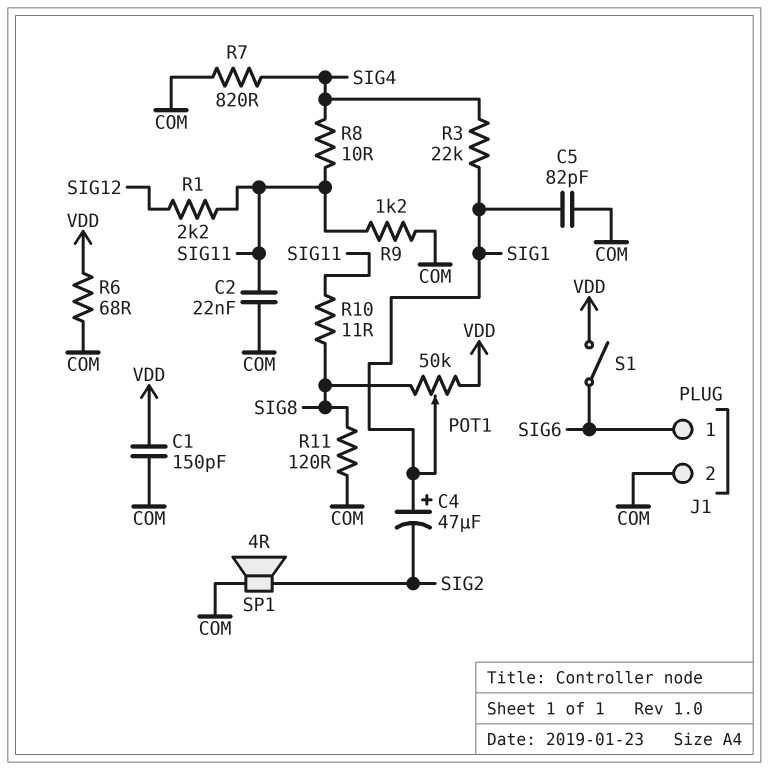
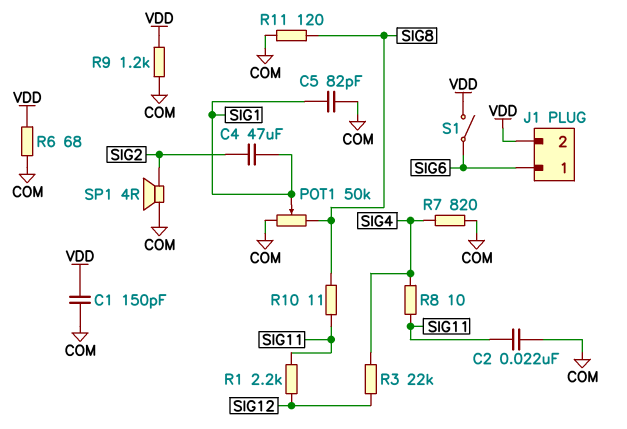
C4: 47uF (plus SIG1, minus SIG2) -> 47uF (SIG1, SIG2)
J1 pin 2: COM -> VDD
POT1: 50k (SIG8, VDD, wiper SIG1) -> 50k (COM, SIG8, wiper SIG1)
R3: 22k (SIG1, SIG4) -> 22k (SIG4, SIG12)
R9: 1.2k (COM, SIG11) -> 1.2k (COM, VDD)

